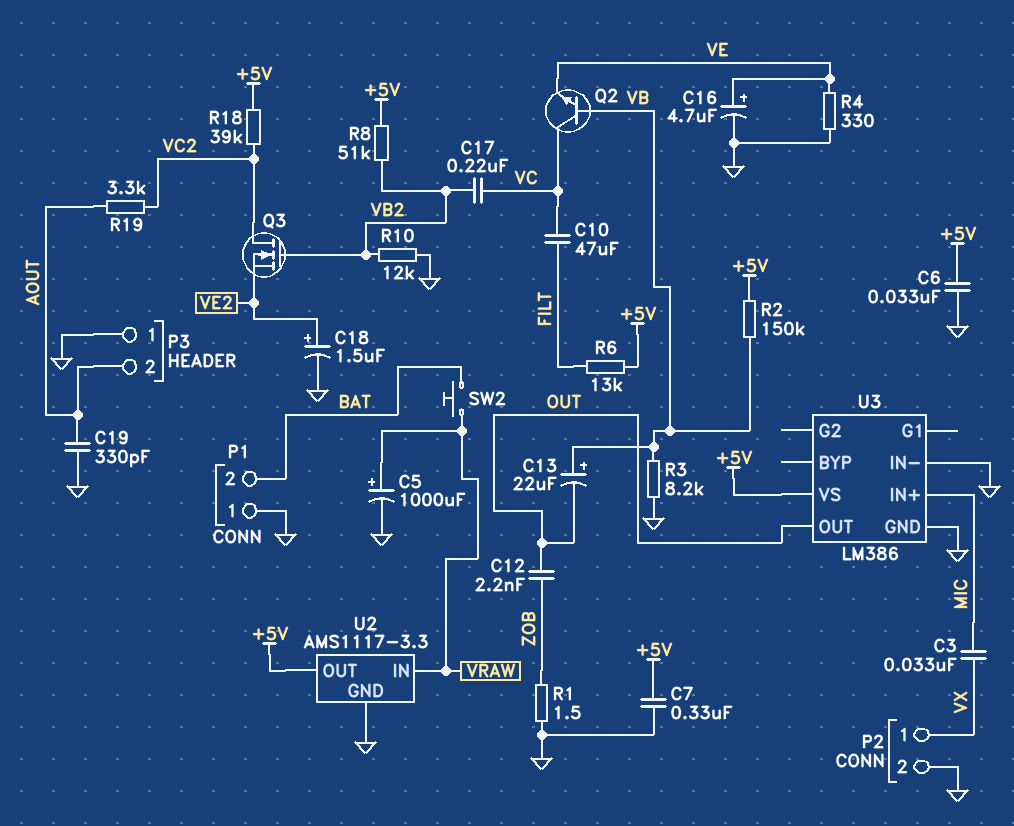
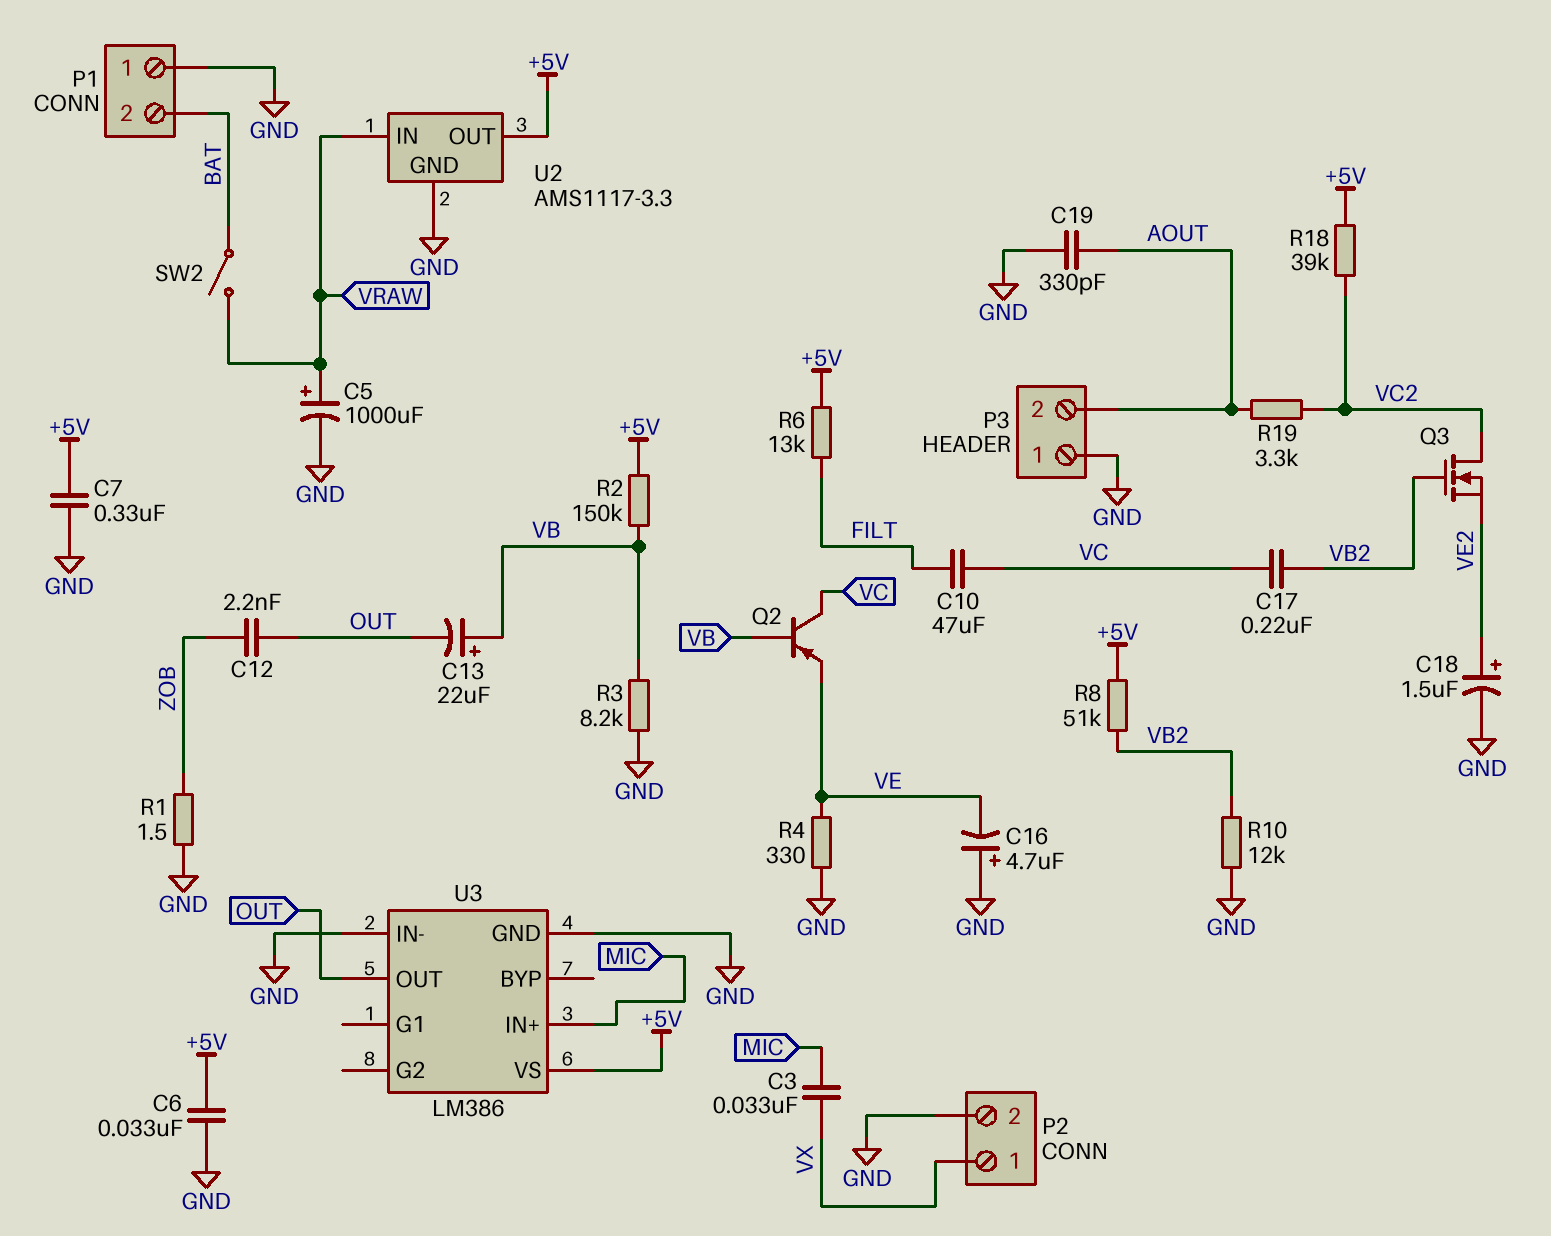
C16: 4.7uF (plus VE, minus GND) -> 4.7uF (plus GND, minus VE)
Q2: NPN (B VB, C VC, E VE) -> PNP (B VB, C VC, E VE)
SW2: button (BAT, VRAW) -> switch (BAT, VRAW)

